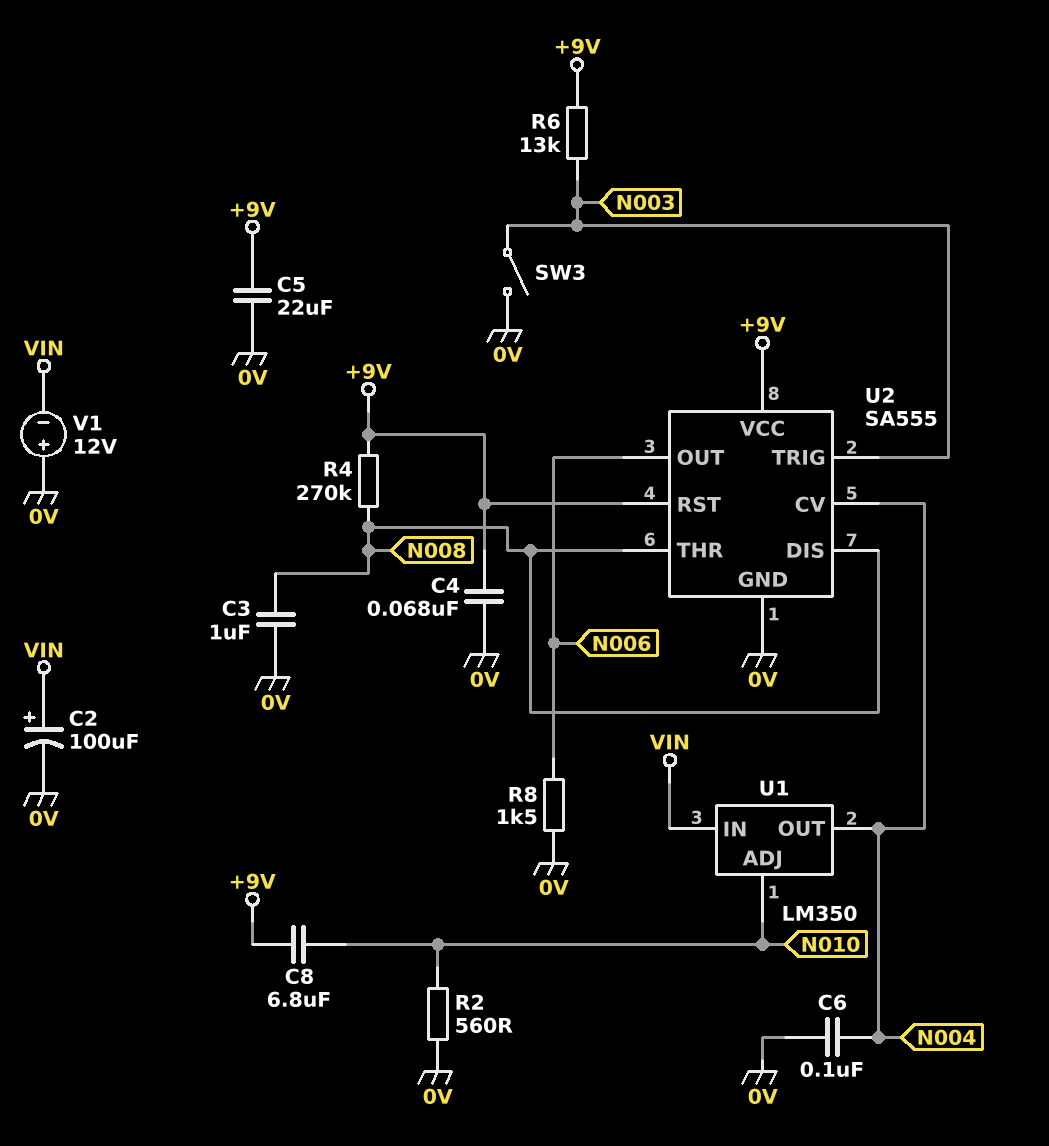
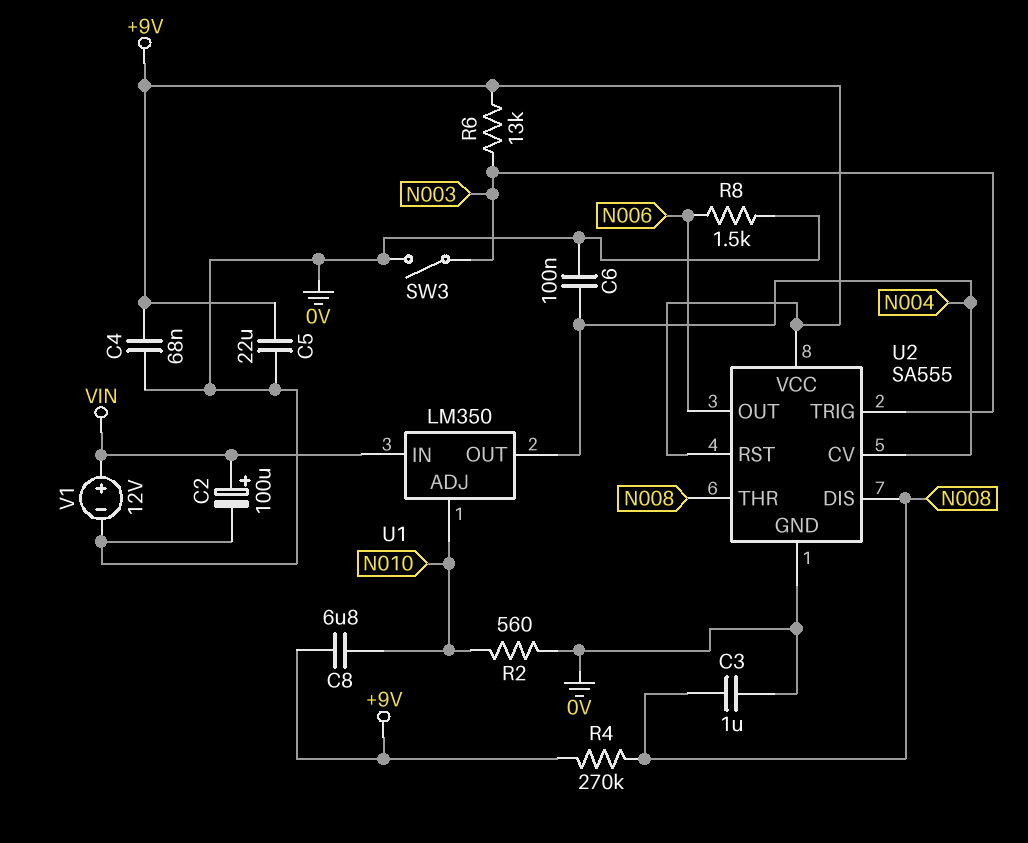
V1: 12V (plus 0V, minus VIN) -> 12V (plus VIN, minus 0V)

